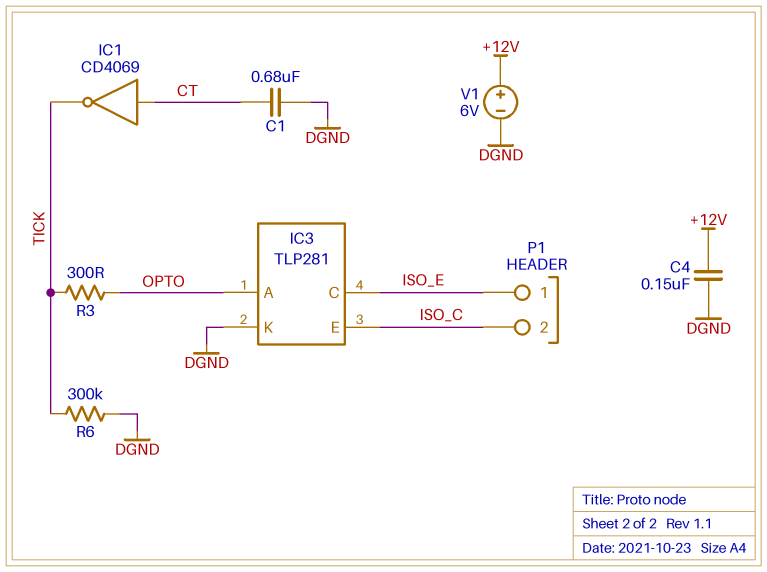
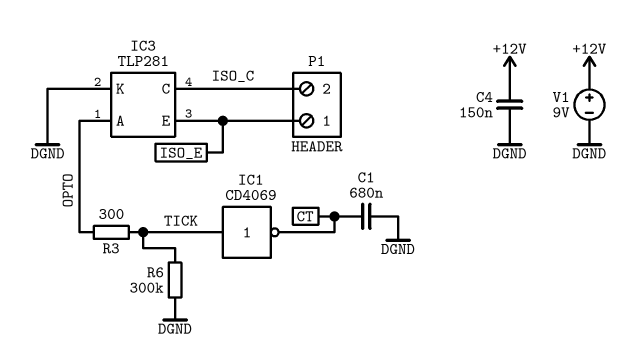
IC1: NOT CD4069 (in CT, out TICK) -> NOT CD4069 (in TICK, out CT)
IC3 pin C: ISO_E -> ISO_C
IC3 pin E: ISO_C -> ISO_E
V1: 6V (plus +12V, minus DGND) -> 9V (plus +12V, minus DGND)

